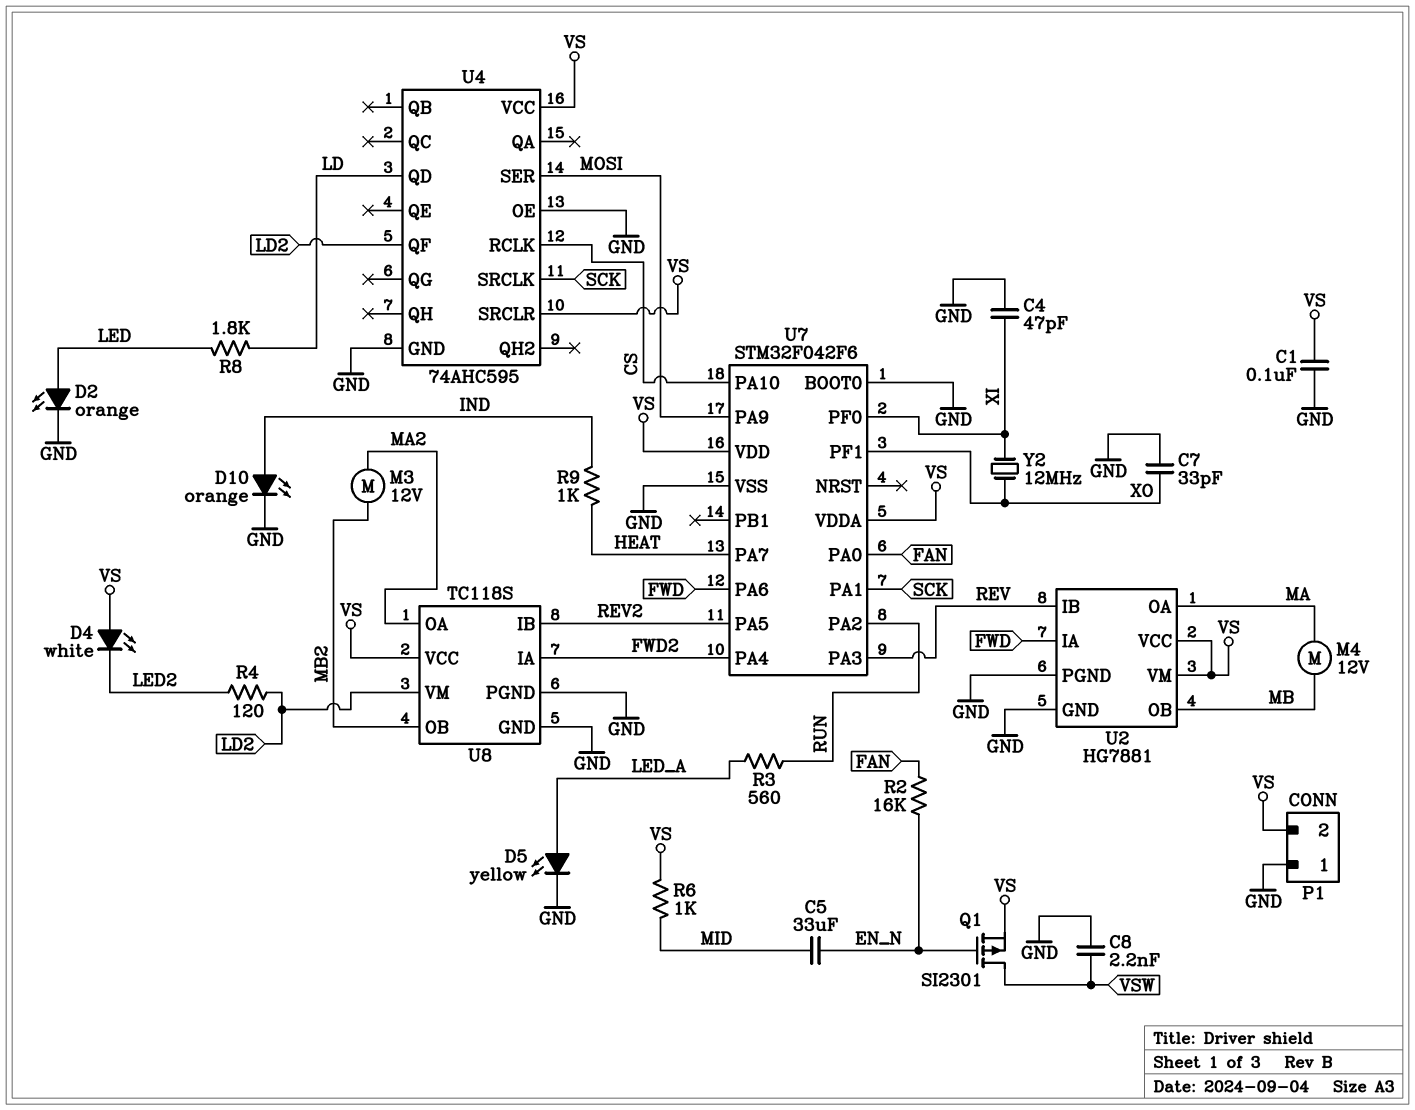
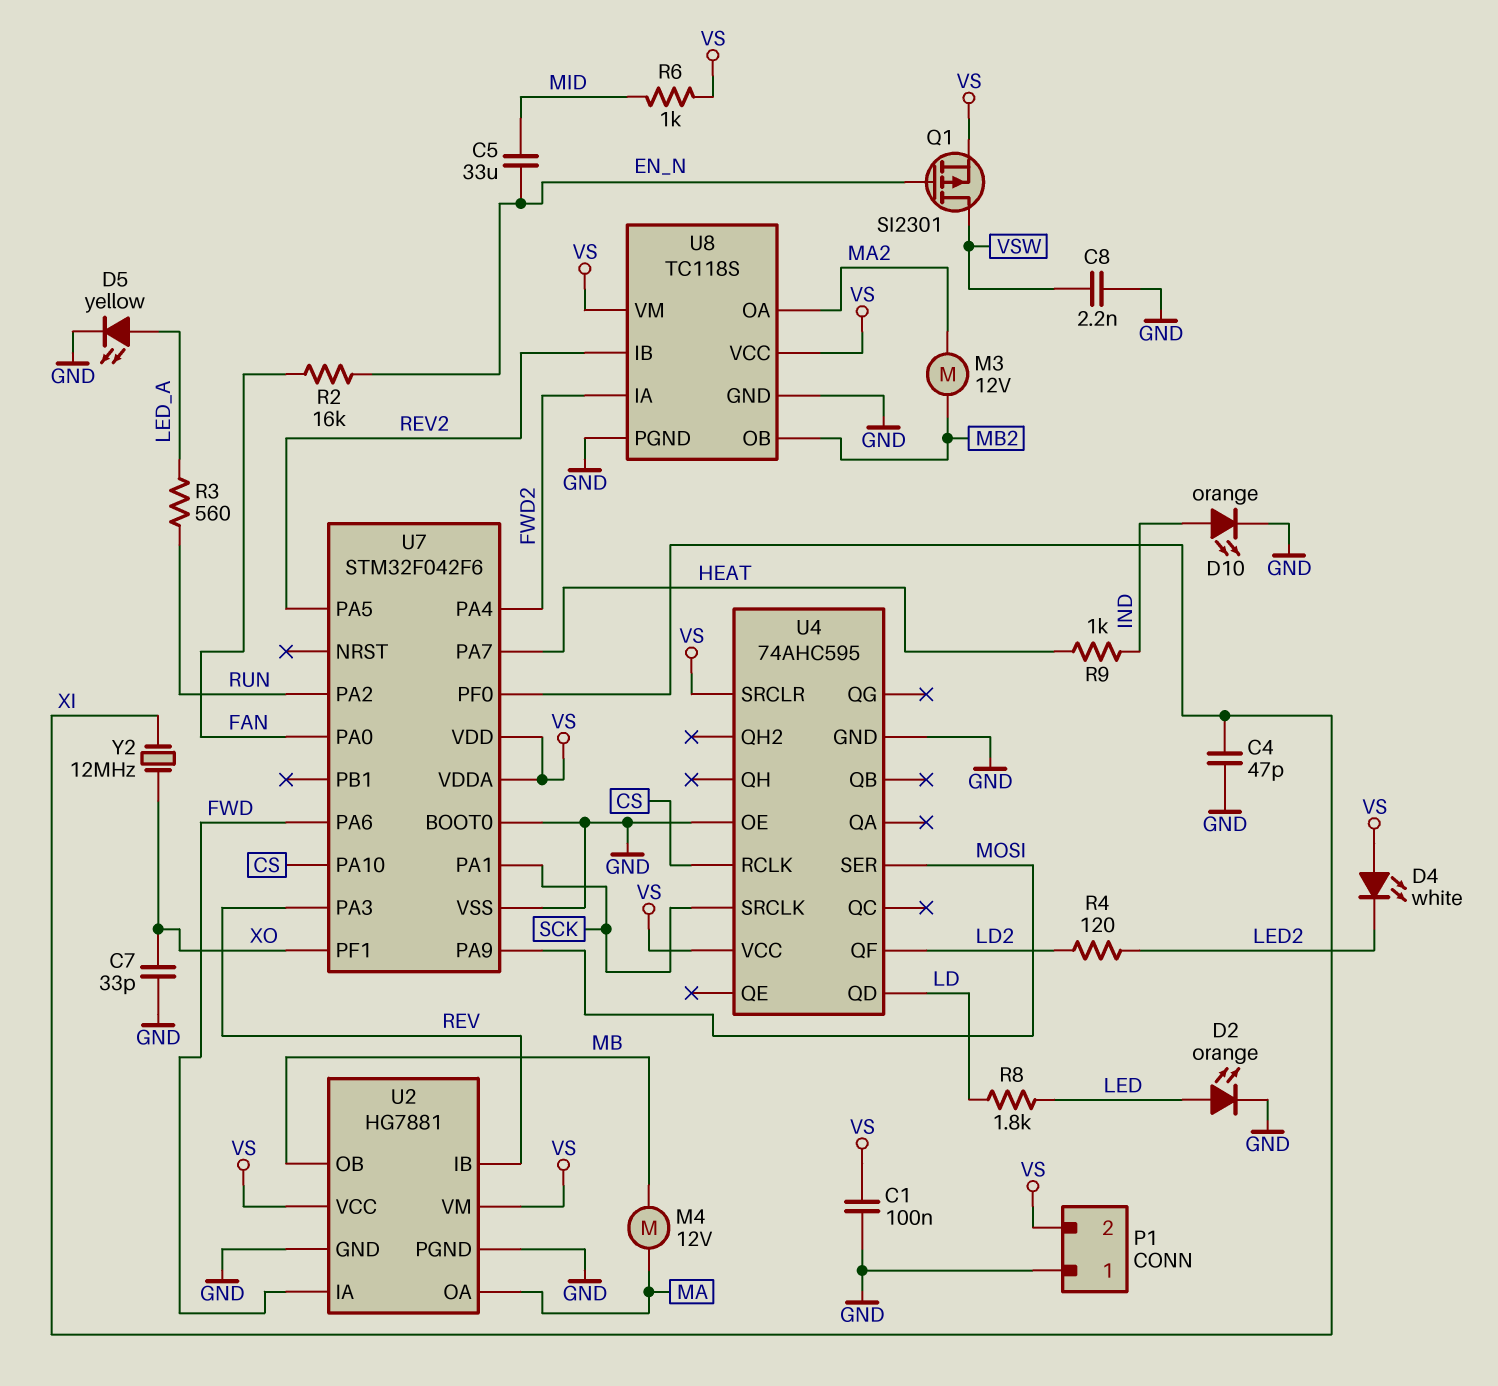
U8 pin VM: LD2 -> VS

